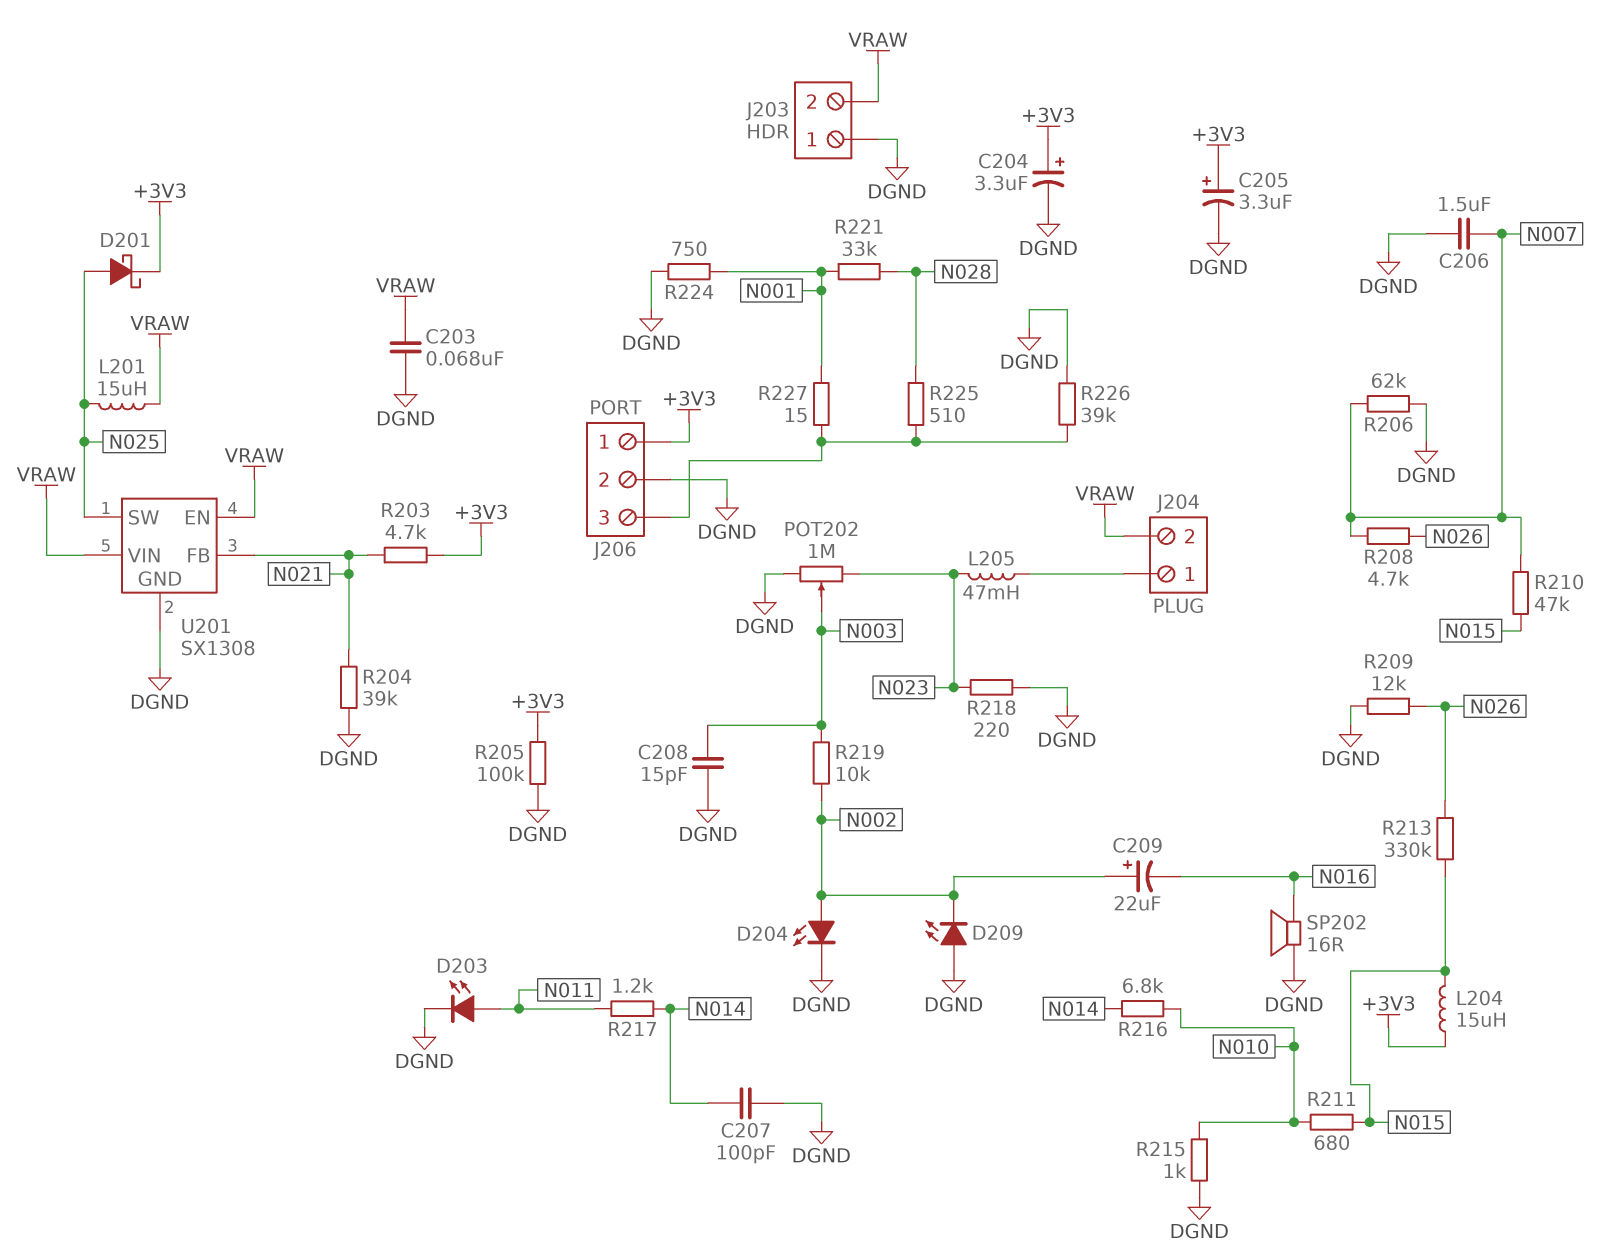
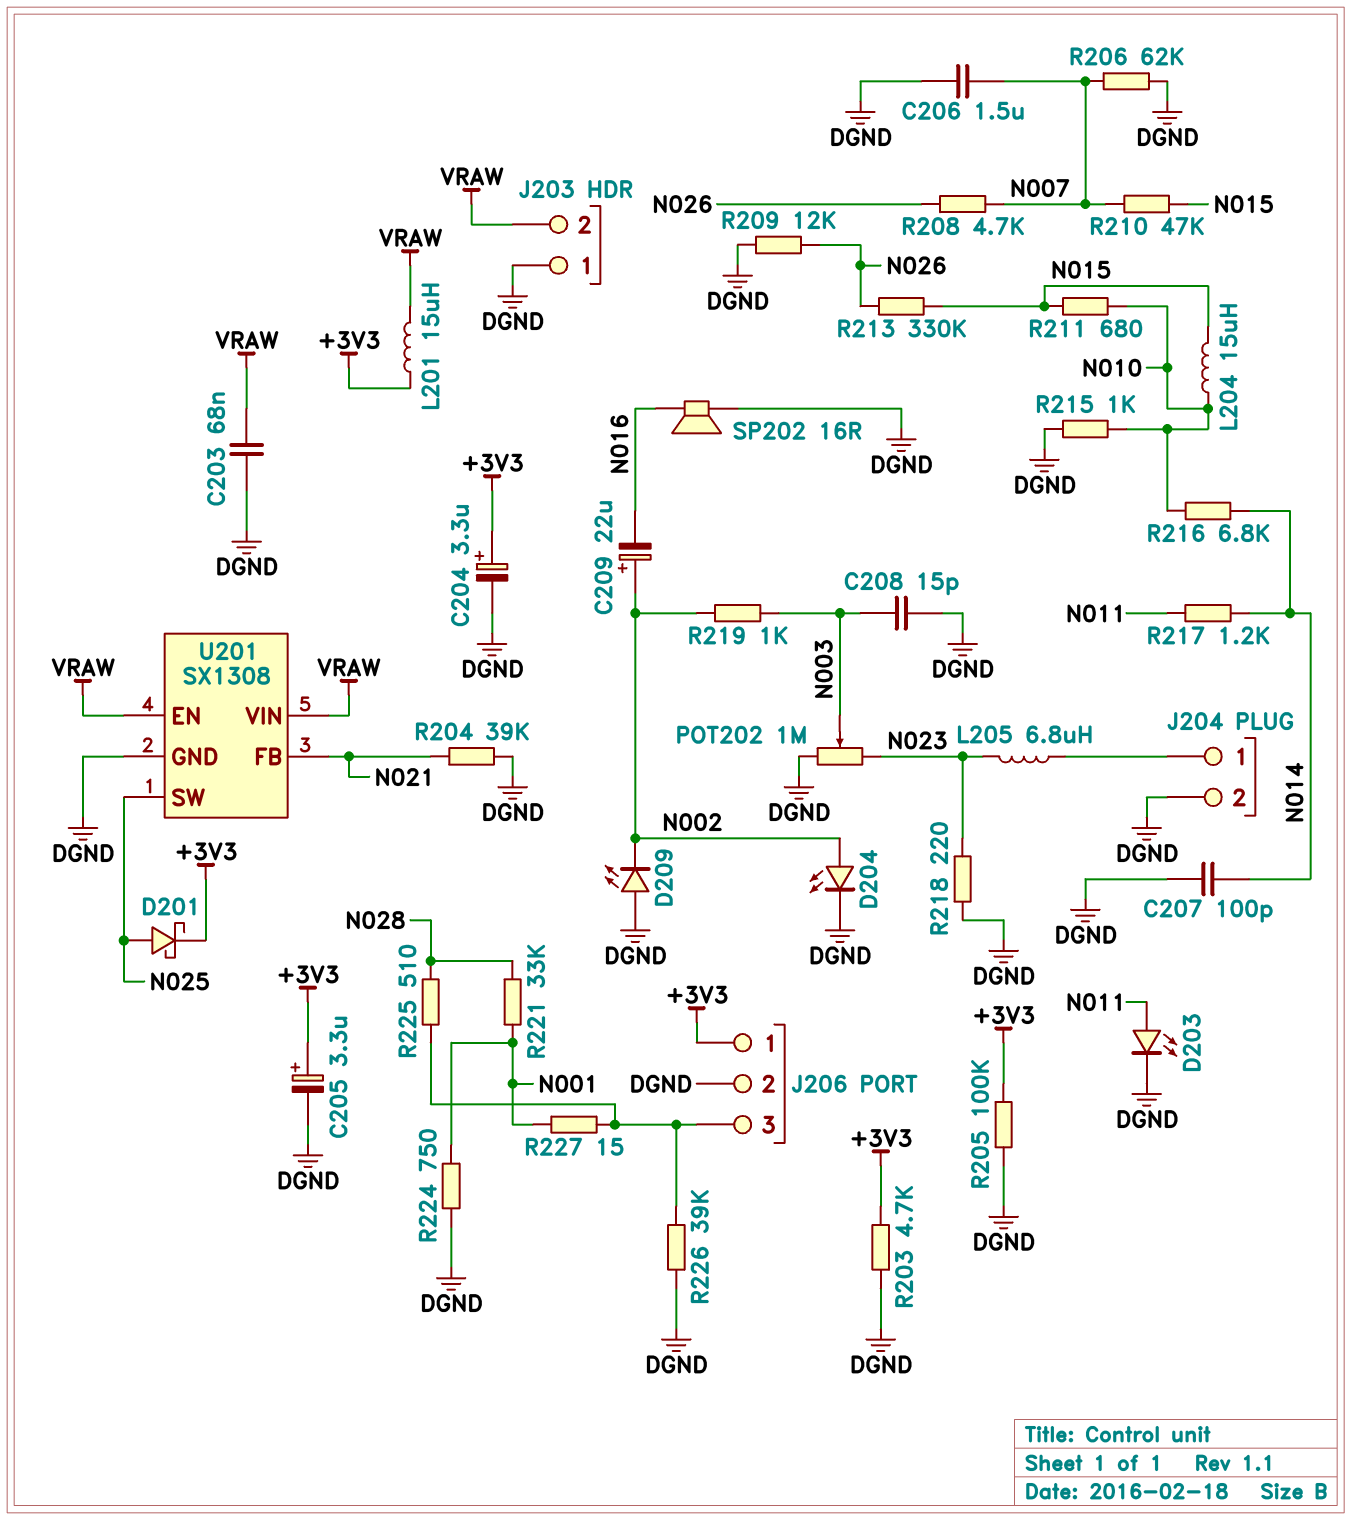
J204 pin 2: VRAW -> DGND
L201: 15uH (N025, VRAW) -> 15uH (+3V3, VRAW)
L204: 15uH (+3V3, N015) -> 15uH (N010, N015)
L205: 47mH (J204/1, N023) -> 6.8uH (J204/1, N023)
R203: 4.7k (+3V3, N021) -> 4.7k (+3V3, DGND)
R219: 10k (N002, N003) -> 1k (N002, N003)

